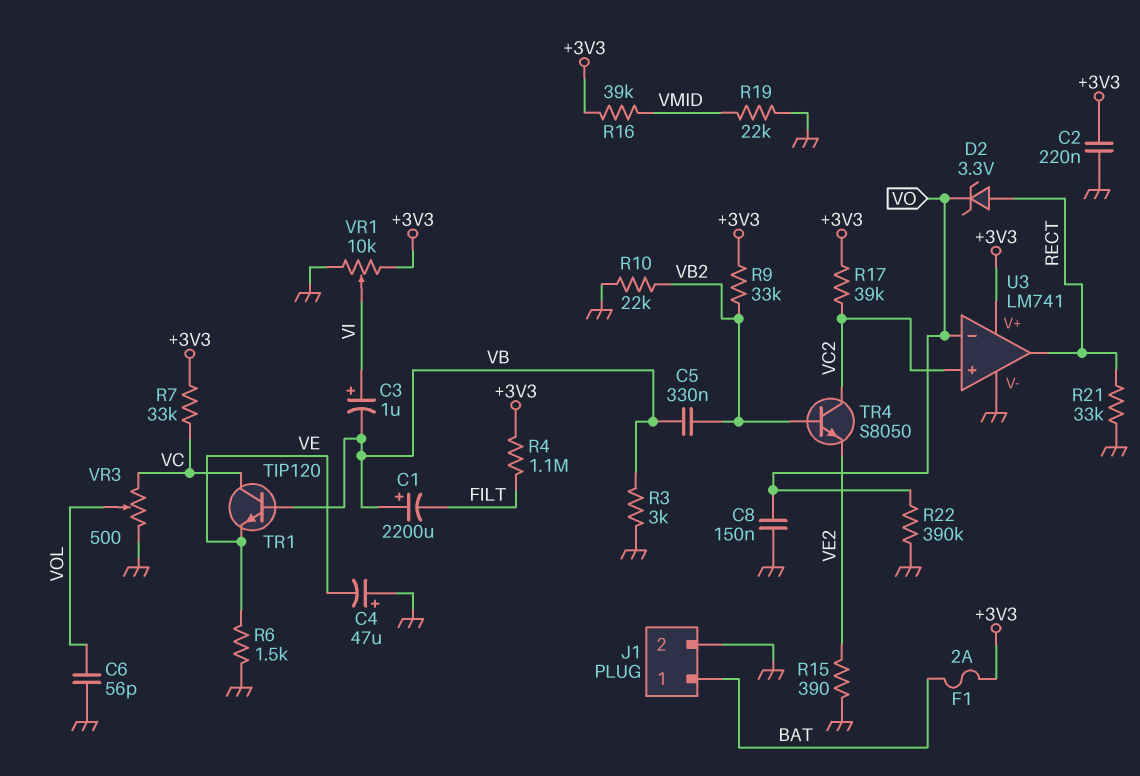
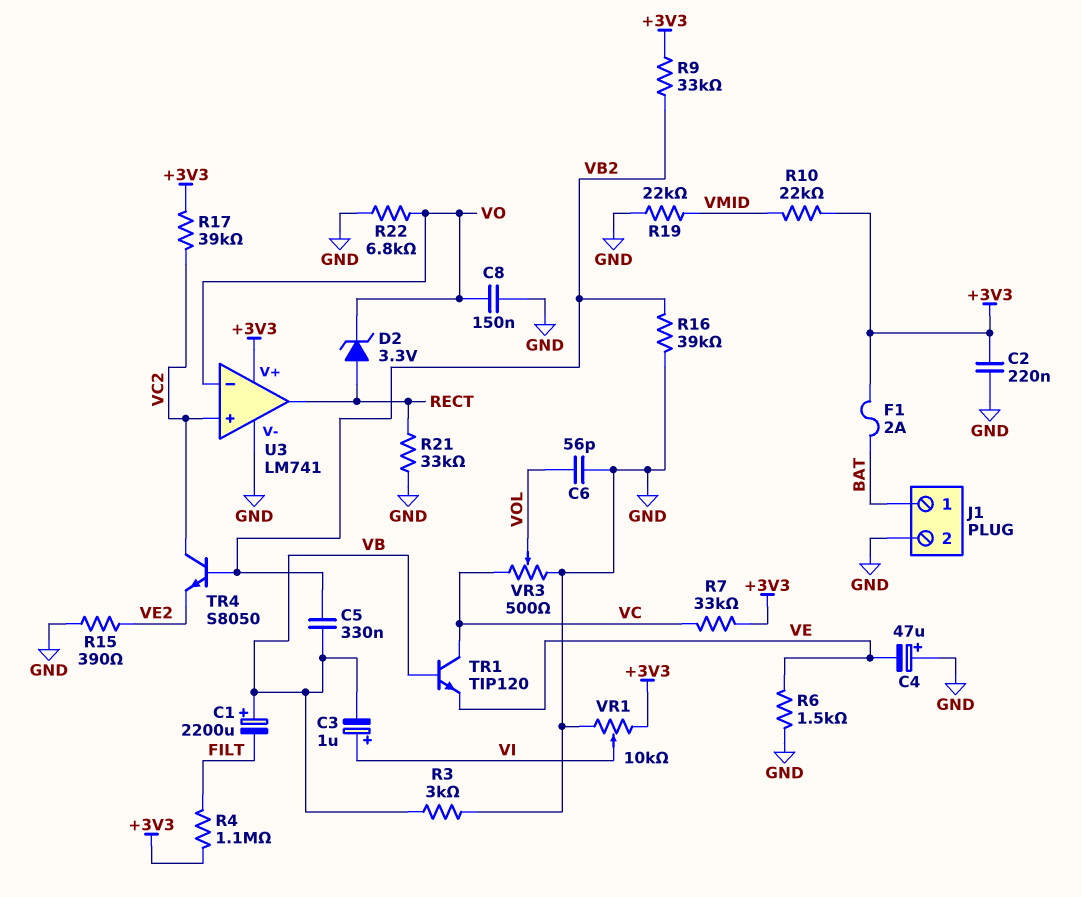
R10: 22k (GND, VB2) -> 22k (+3V3, VMID)
R16: 39k (+3V3, VMID) -> 39k (GND, VB2)
R22: 390k (GND, VO) -> 6.8k (GND, VO)

